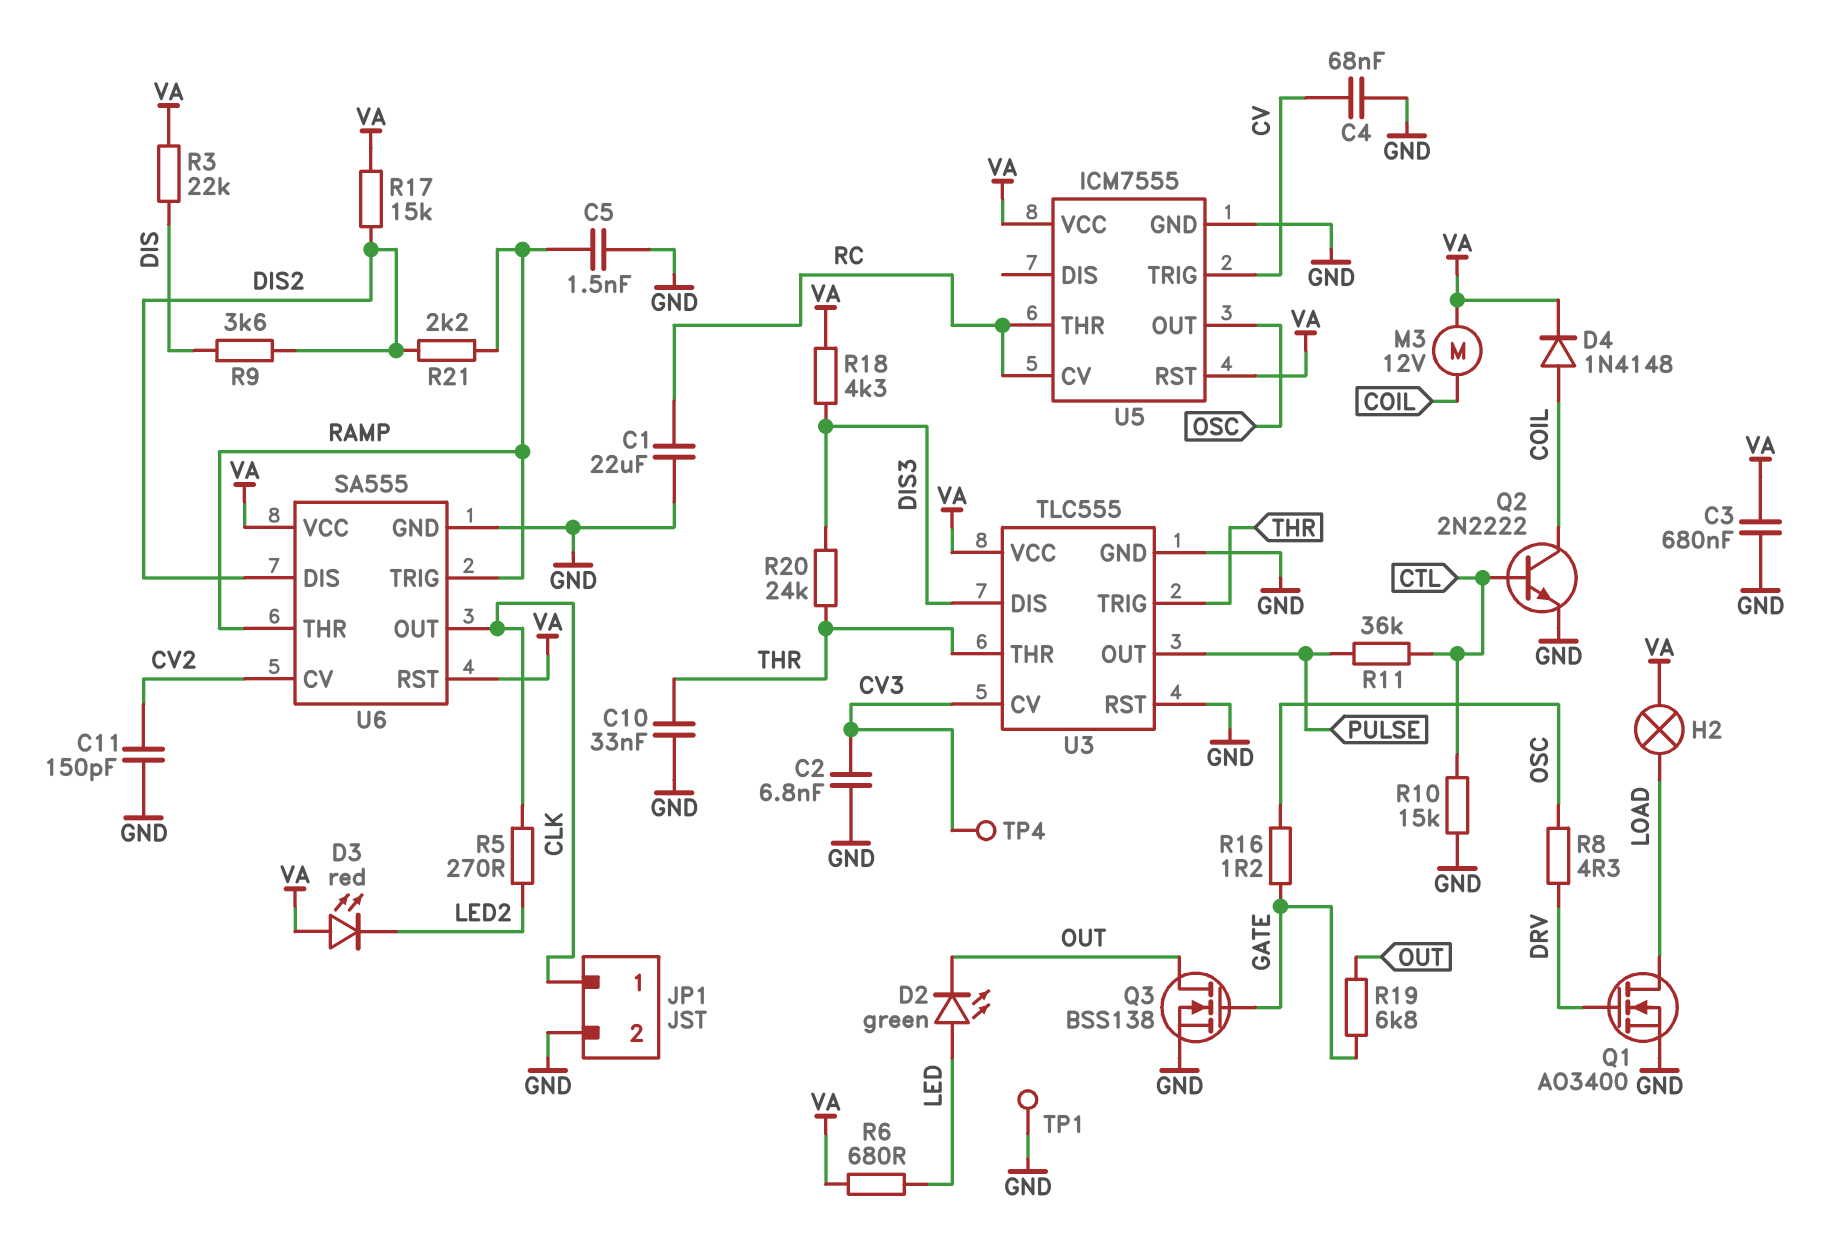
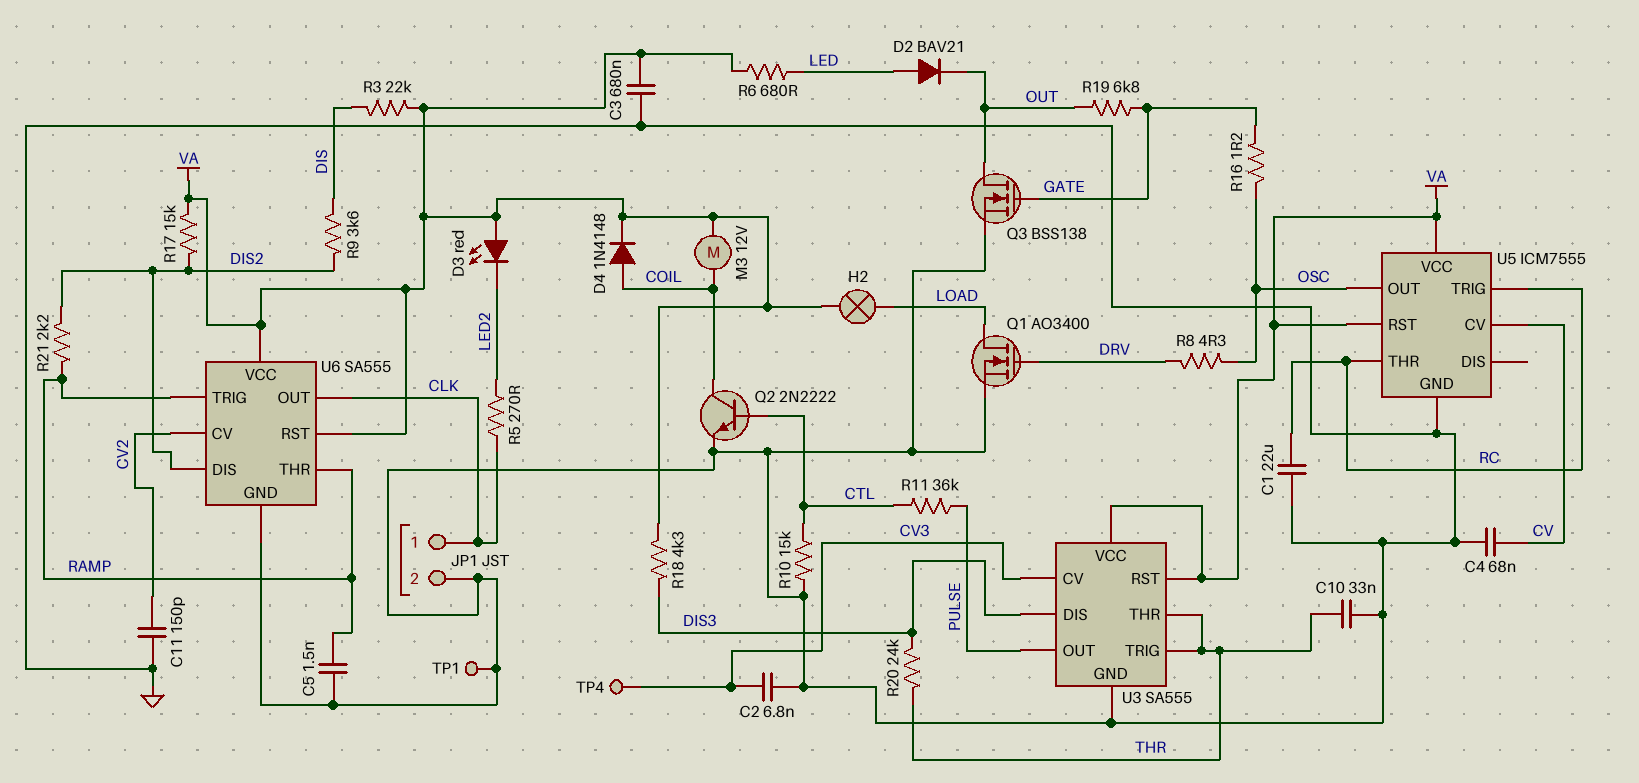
D2: LED green (A LED, K OUT) -> diode BAV21 (A LED, K OUT)
U3: TLC555 -> SA555
U3 pin RST: GND -> VA
U5 pin CV: RC -> CV
U5 pin TRIG: CV -> RC

